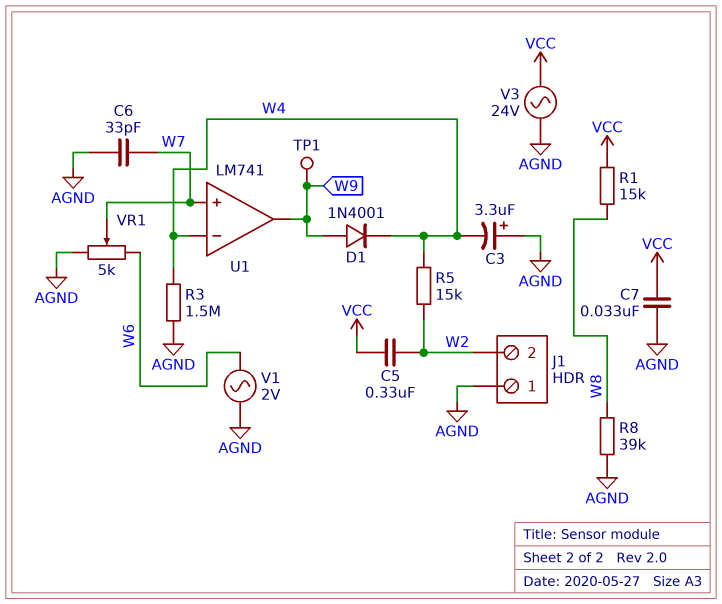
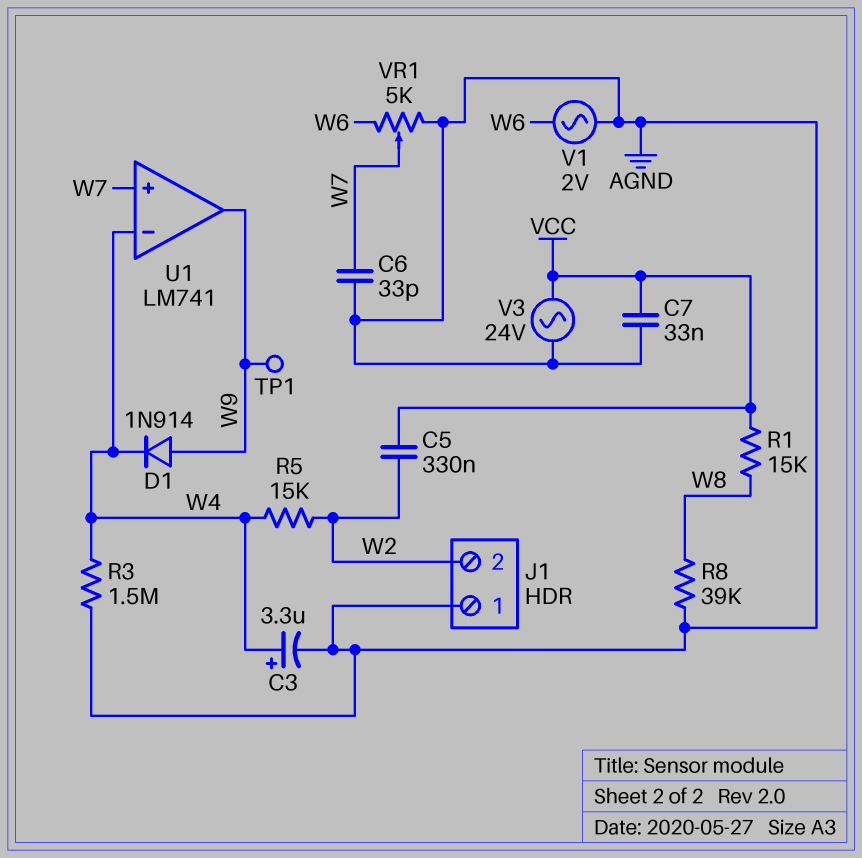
C3: 3.3uF (plus AGND, minus W4) -> 3.3uF (plus W4, minus AGND)
D1: diode 1N4001 (A W9, K W4) -> diode 1N914 (A W9, K W4)

